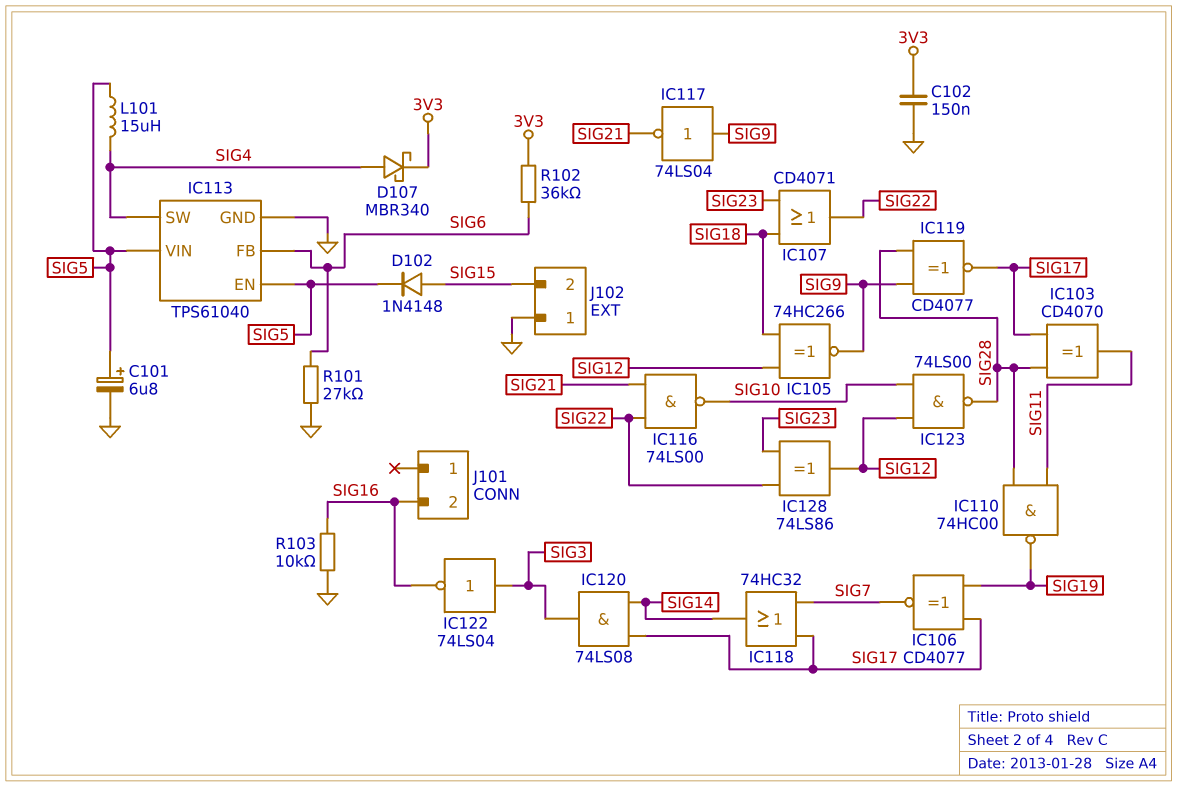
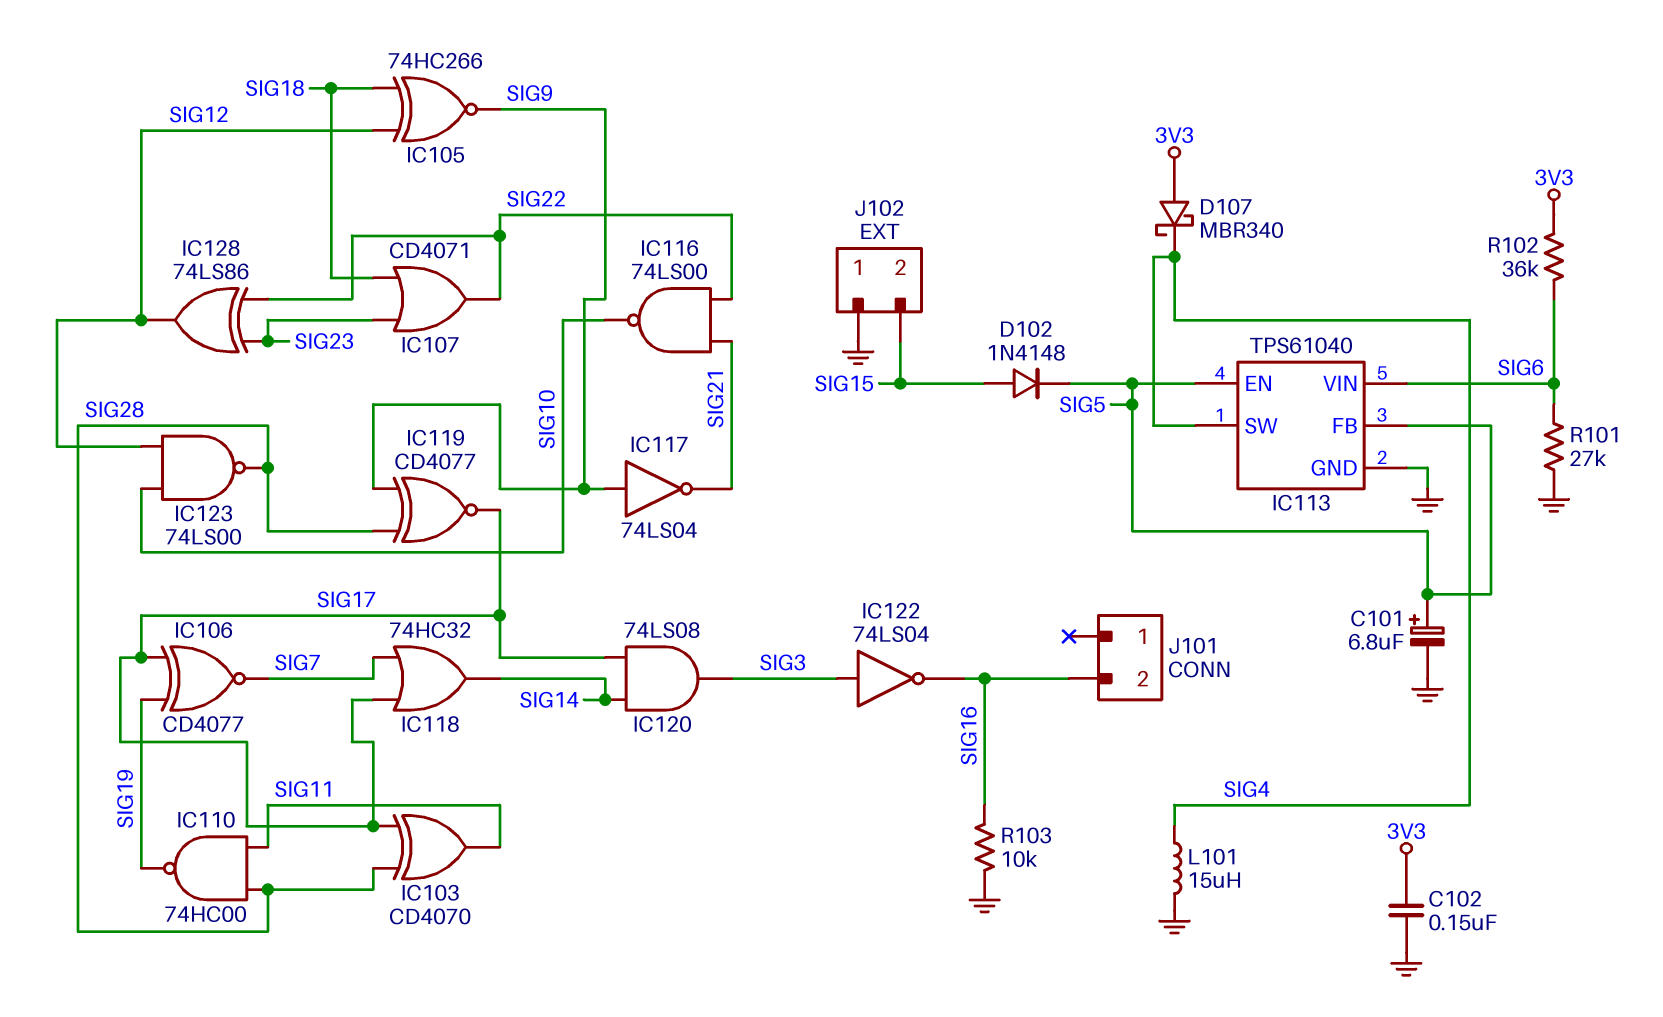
D107: schottky MBR340 (A SIG4, K 3V3) -> schottky MBR340 (A 3V3, K SIG4)
IC113 pin FB: SIG6 -> SIG5
IC113 pin VIN: SIG5 -> SIG6
L101: 15uH (SIG4, SIG5) -> 15uH (GND, SIG4)

